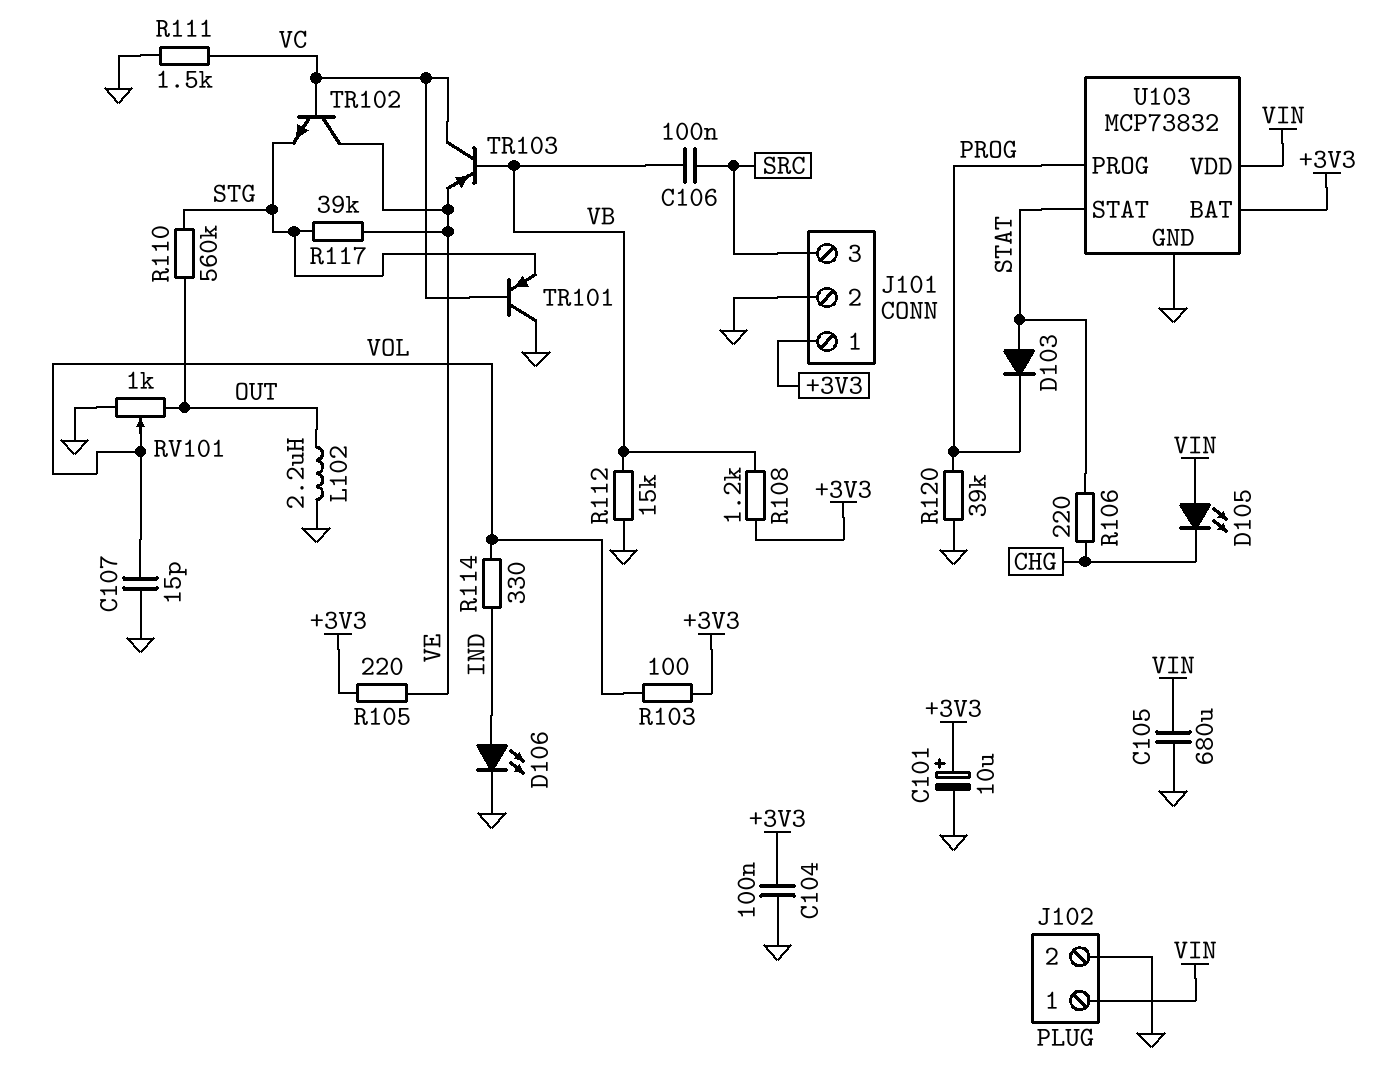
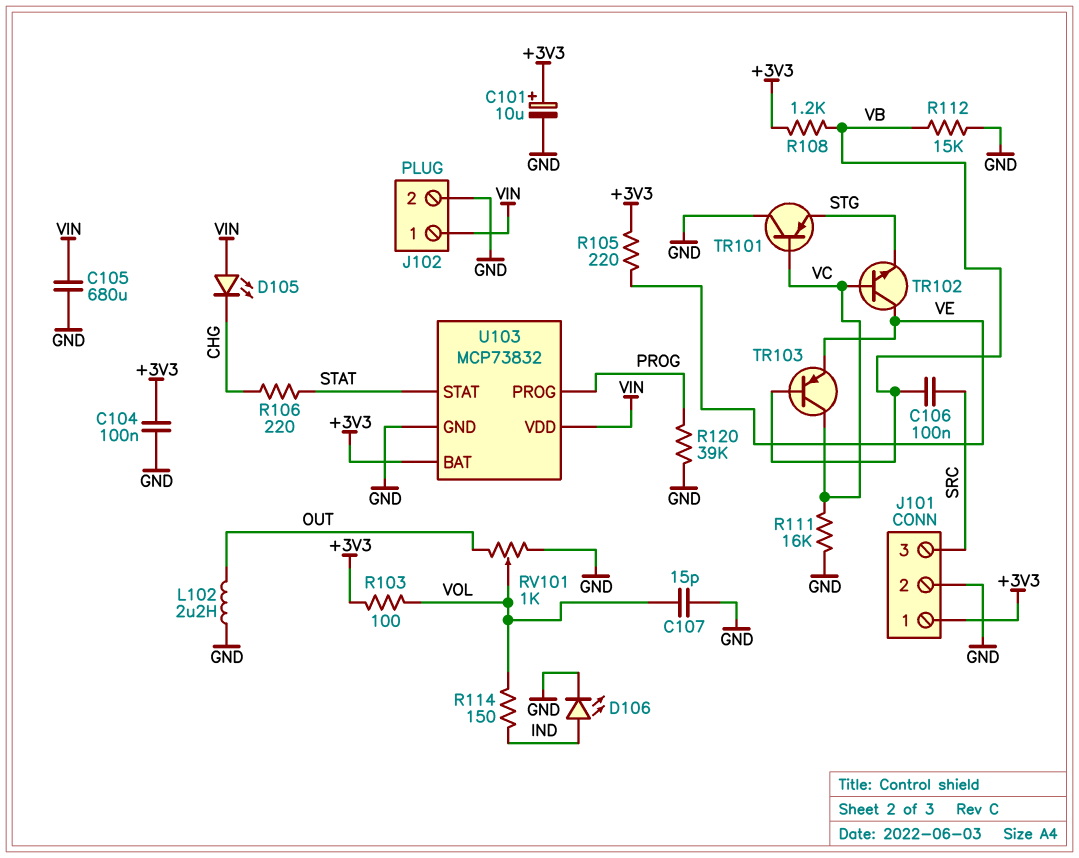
D103: diode (A STAT, K PROG) -> none
R110: 560k (OUT, STG) -> none
R111: 1.5k (GND, VC) -> 16k (GND, VC)
R114: 330 (IND, VOL) -> 150 (IND, VOL)
R117: 39k (STG, VE) -> none

